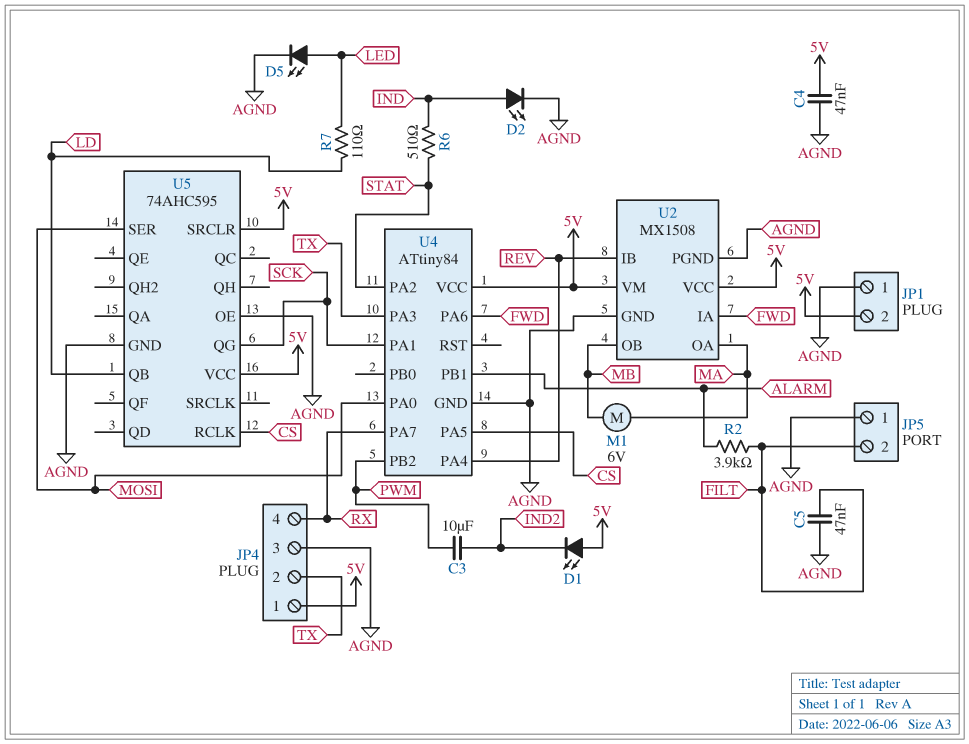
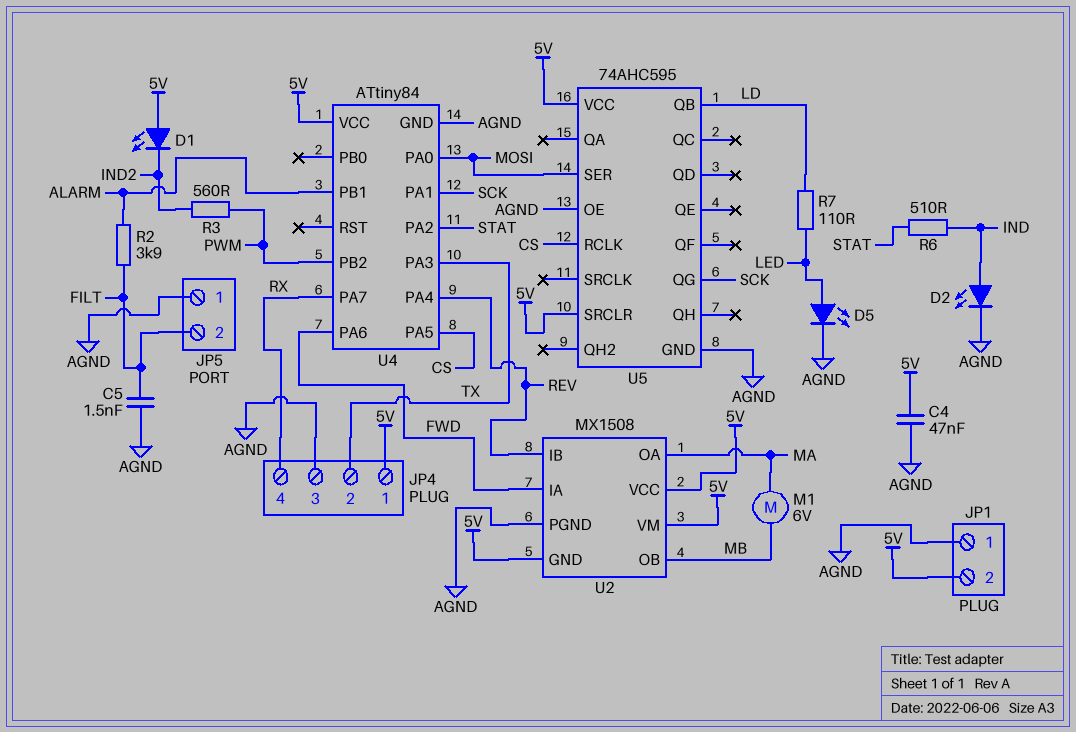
C3: 10uF (IND2, PWM) -> none
C5: 47nF (AGND, FILT) -> 1.5nF (AGND, FILT)
R3: none -> 560 (IND2, PWM)
U2 pin GND: AGND -> 5V

